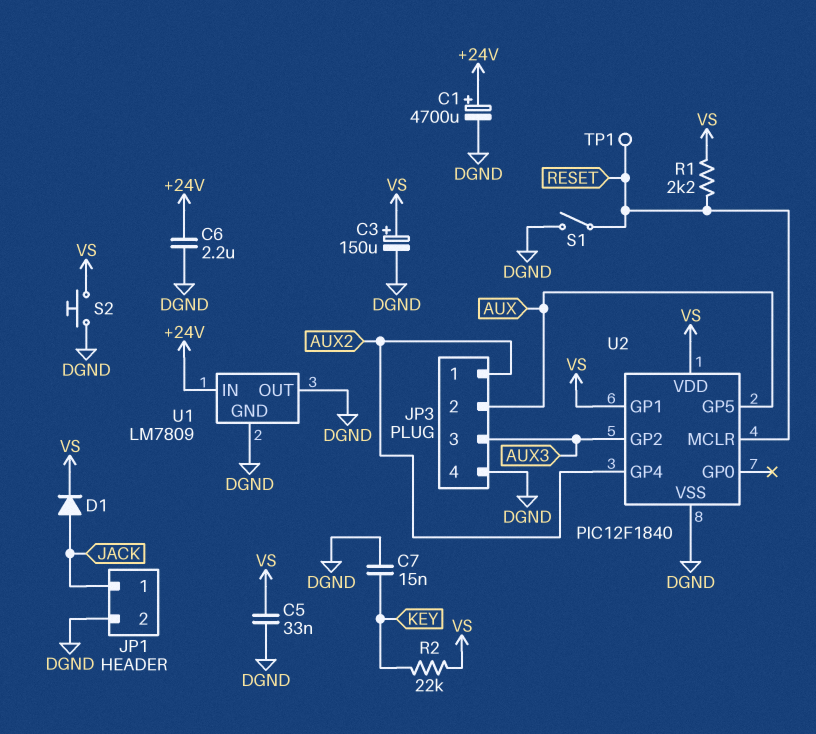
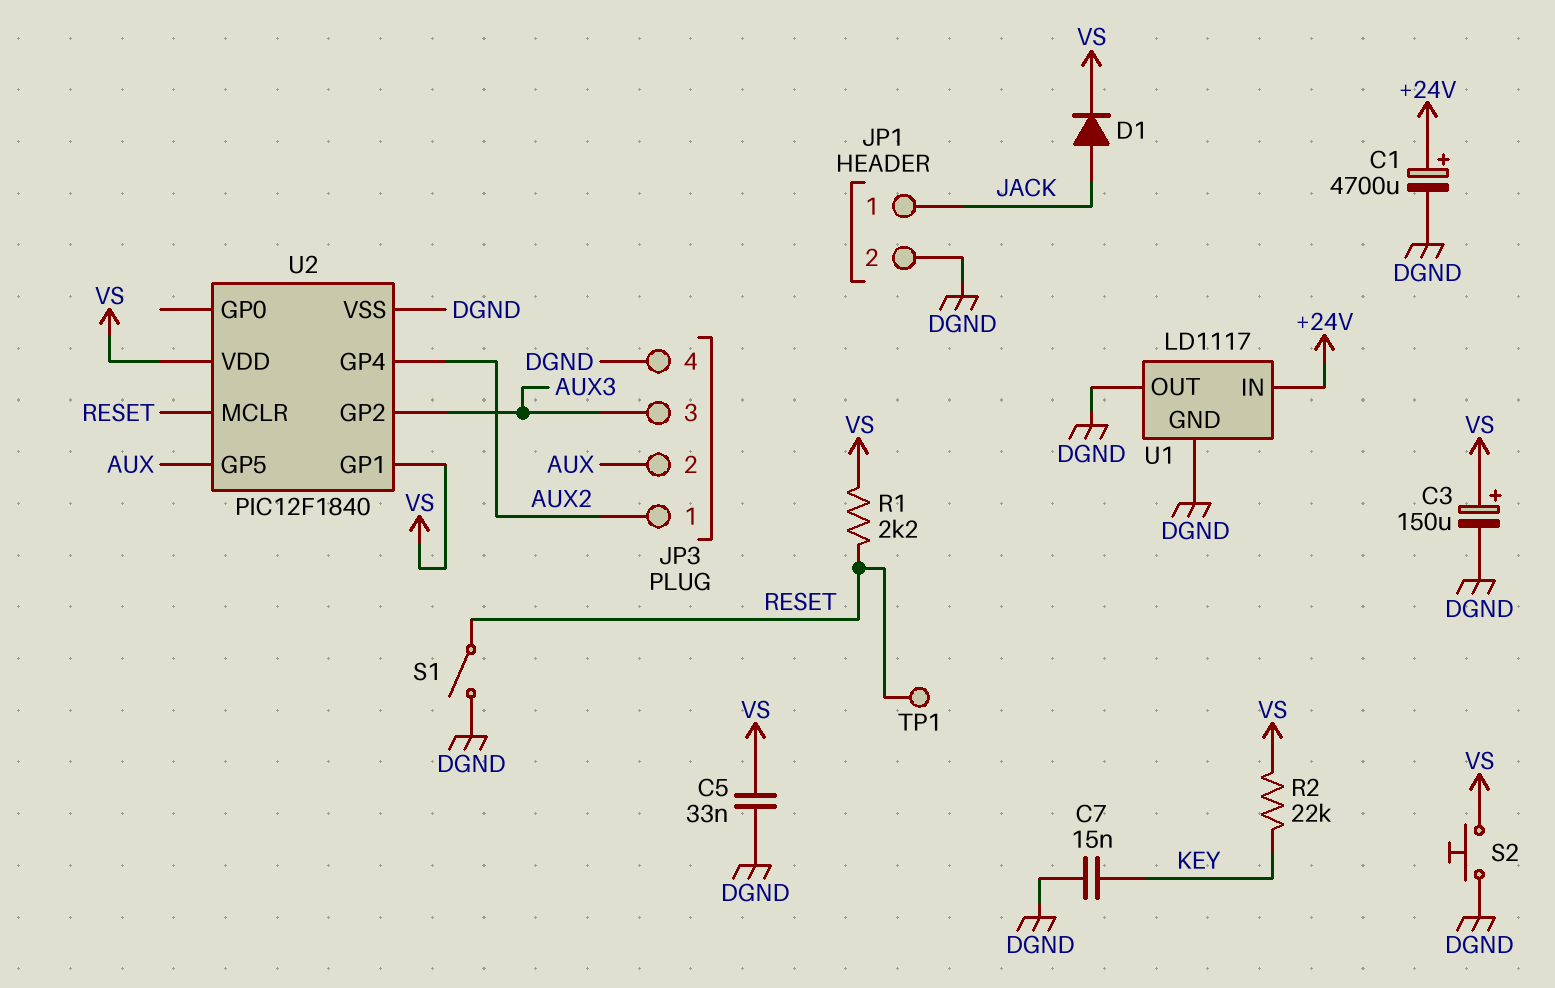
C6: 2.2uF (+24V, DGND) -> none
U1: LM7809 -> LD1117

